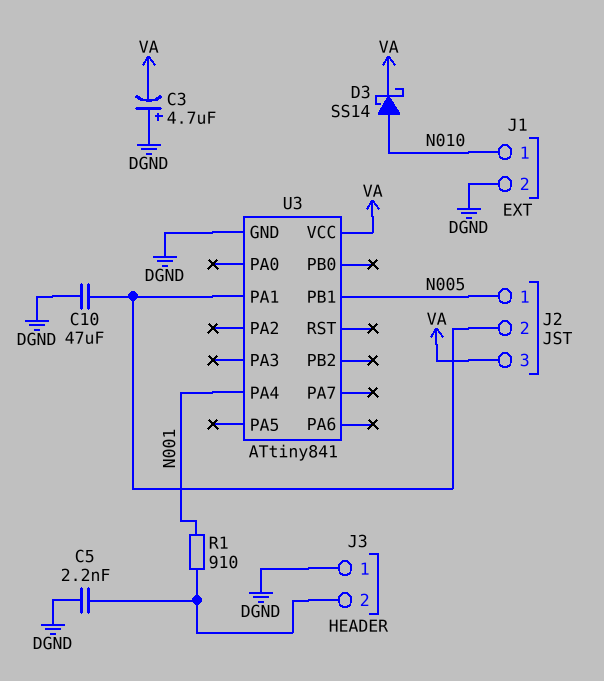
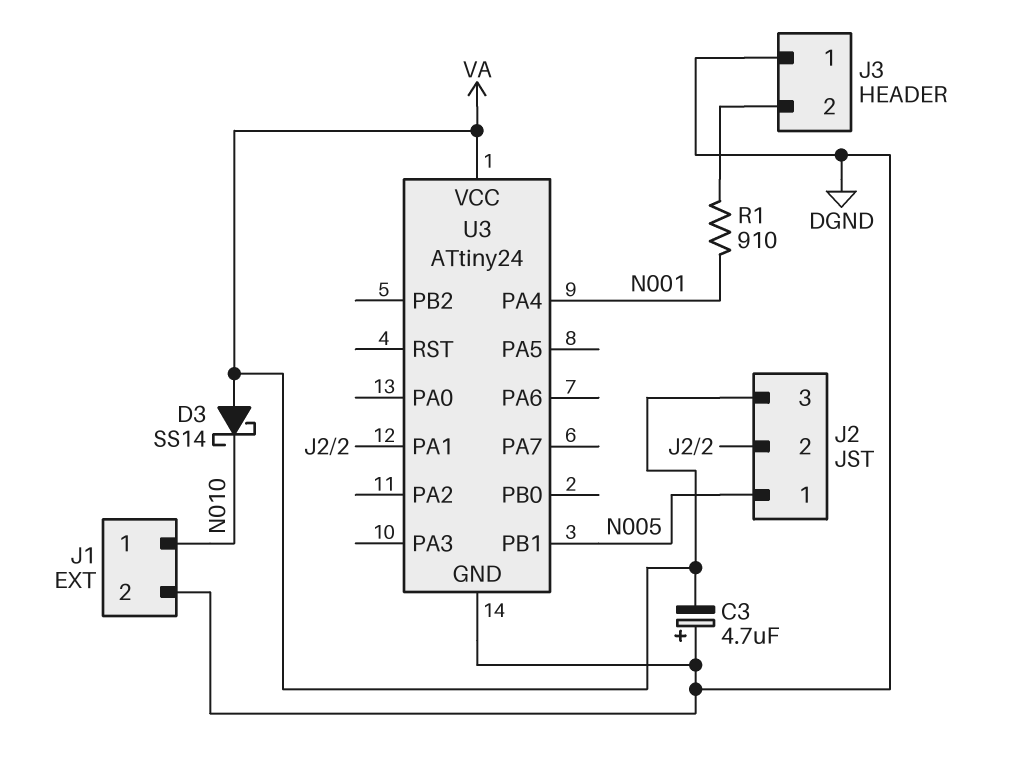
C5: 2.2nF (DGND, J3/2) -> none
C10: 47uF (DGND, J2/2) -> none
D3: schottky SS14 (A N010, K VA) -> schottky SS14 (A VA, K N010)
U3: ATtiny841 -> ATtiny24

